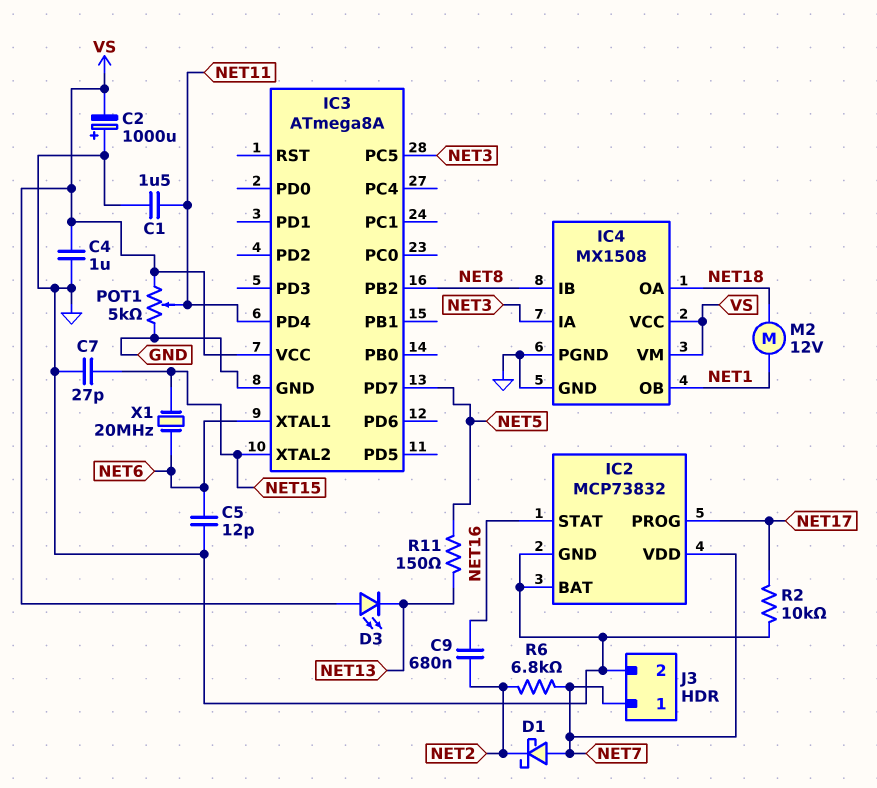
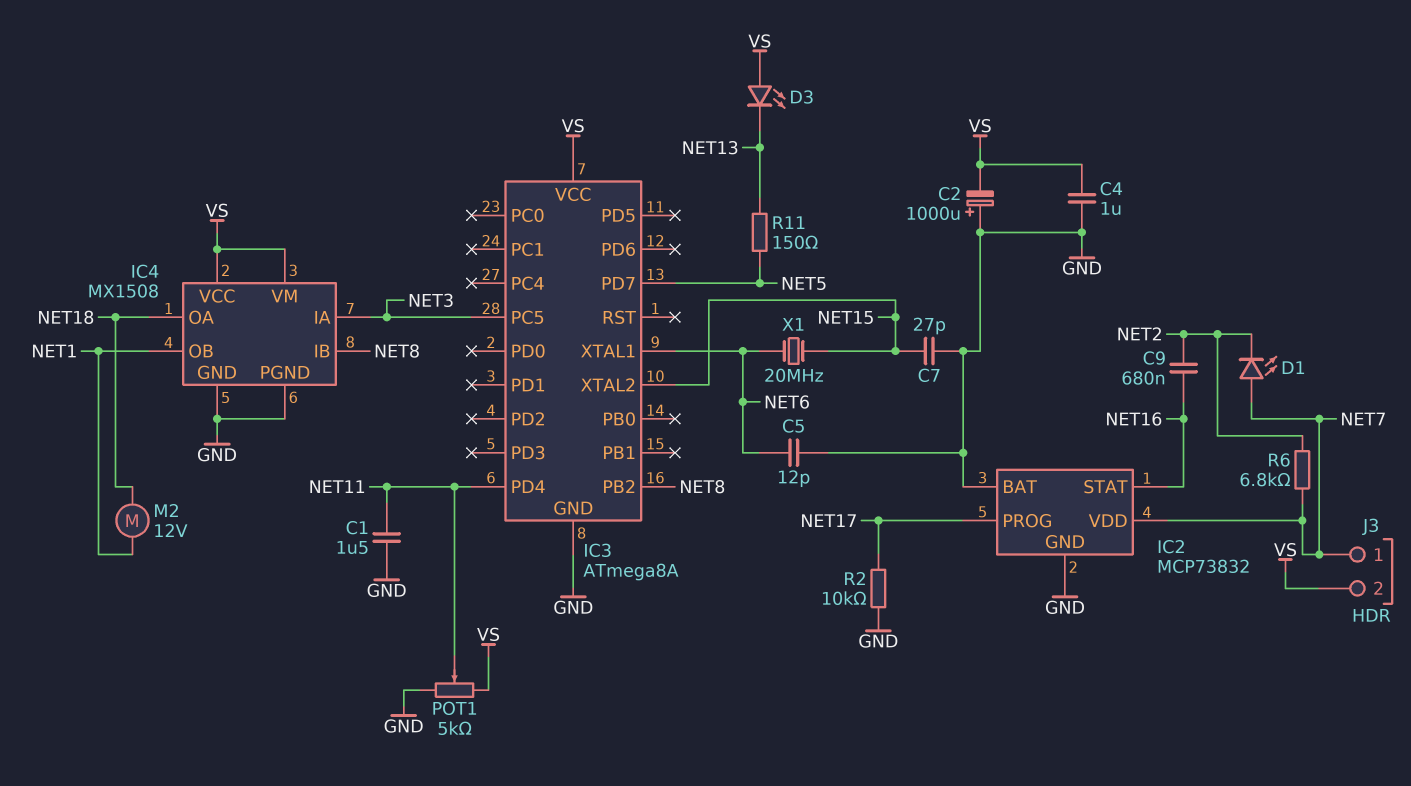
D1: schottky (A NET7, K NET2) -> LED (A NET7, K NET2)
J3 pin 2: GND -> VS

